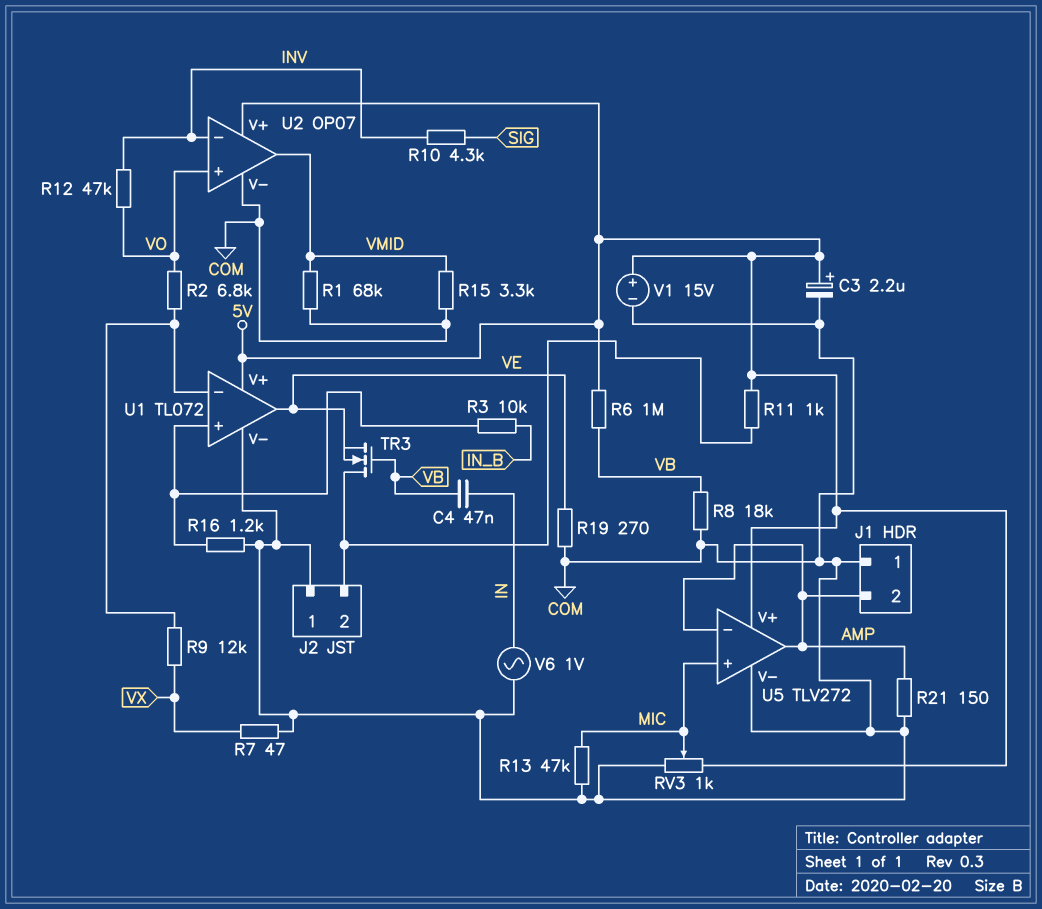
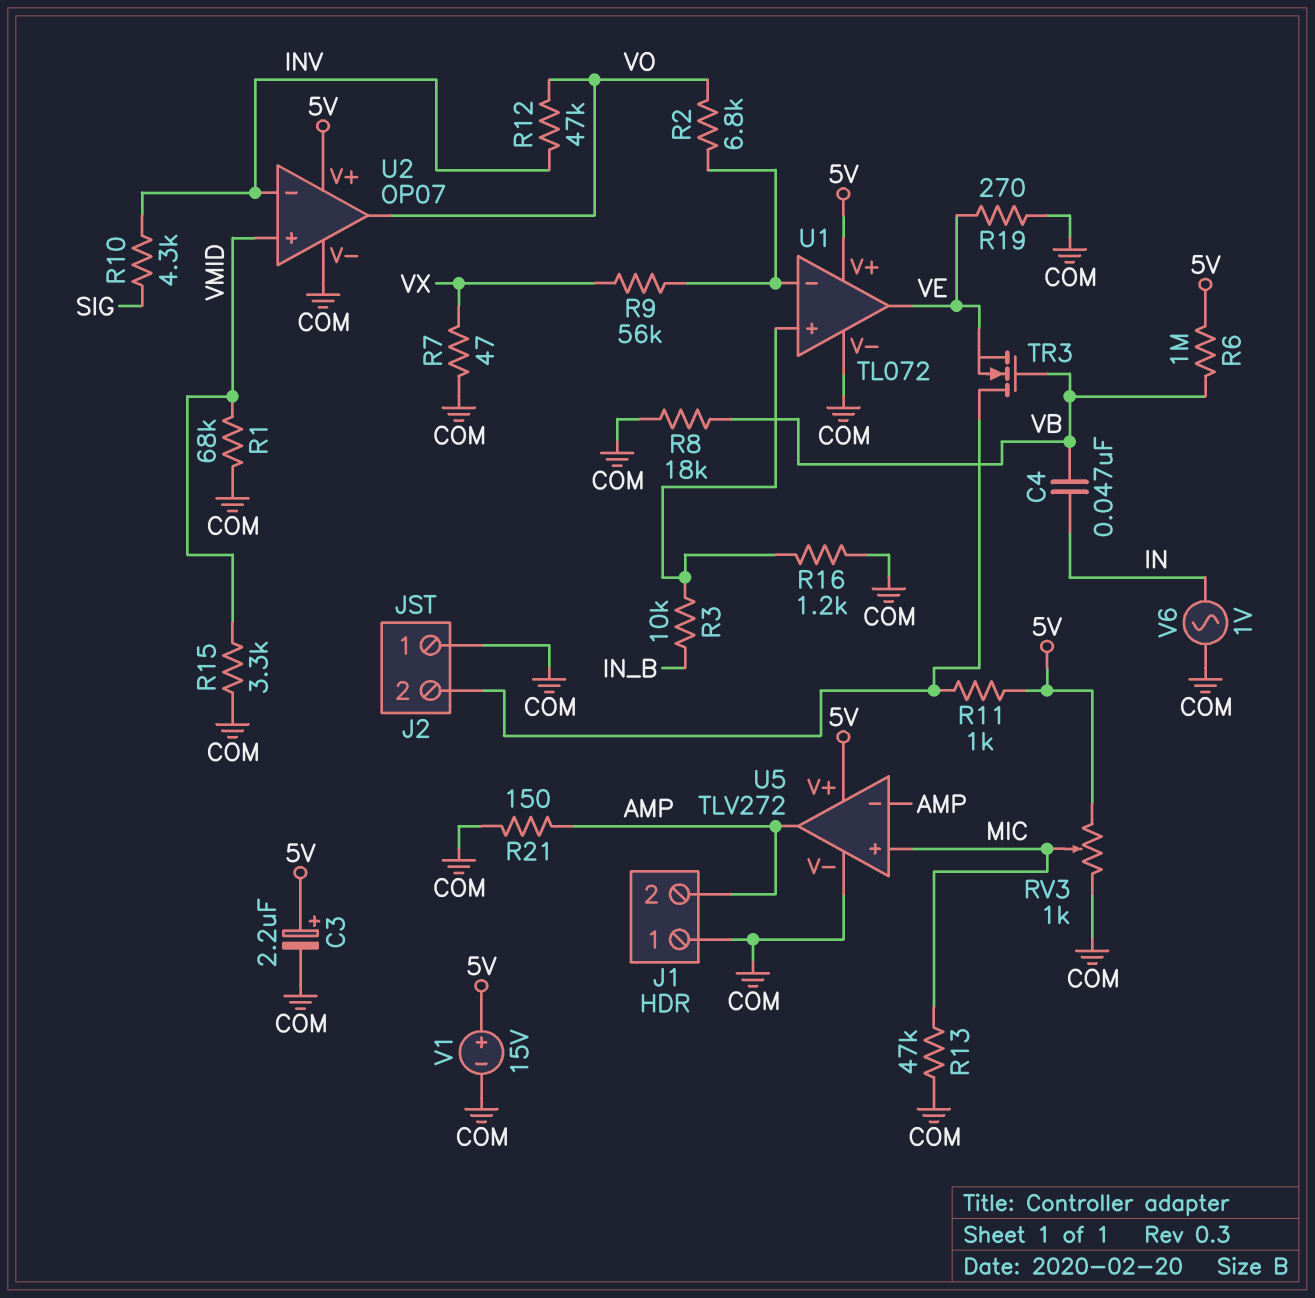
R9: 12k (U1/in-, VX) -> 56k (U1/in-, VX)
U2 pin in+: VO -> VMID
U2 pin out: VMID -> VO

